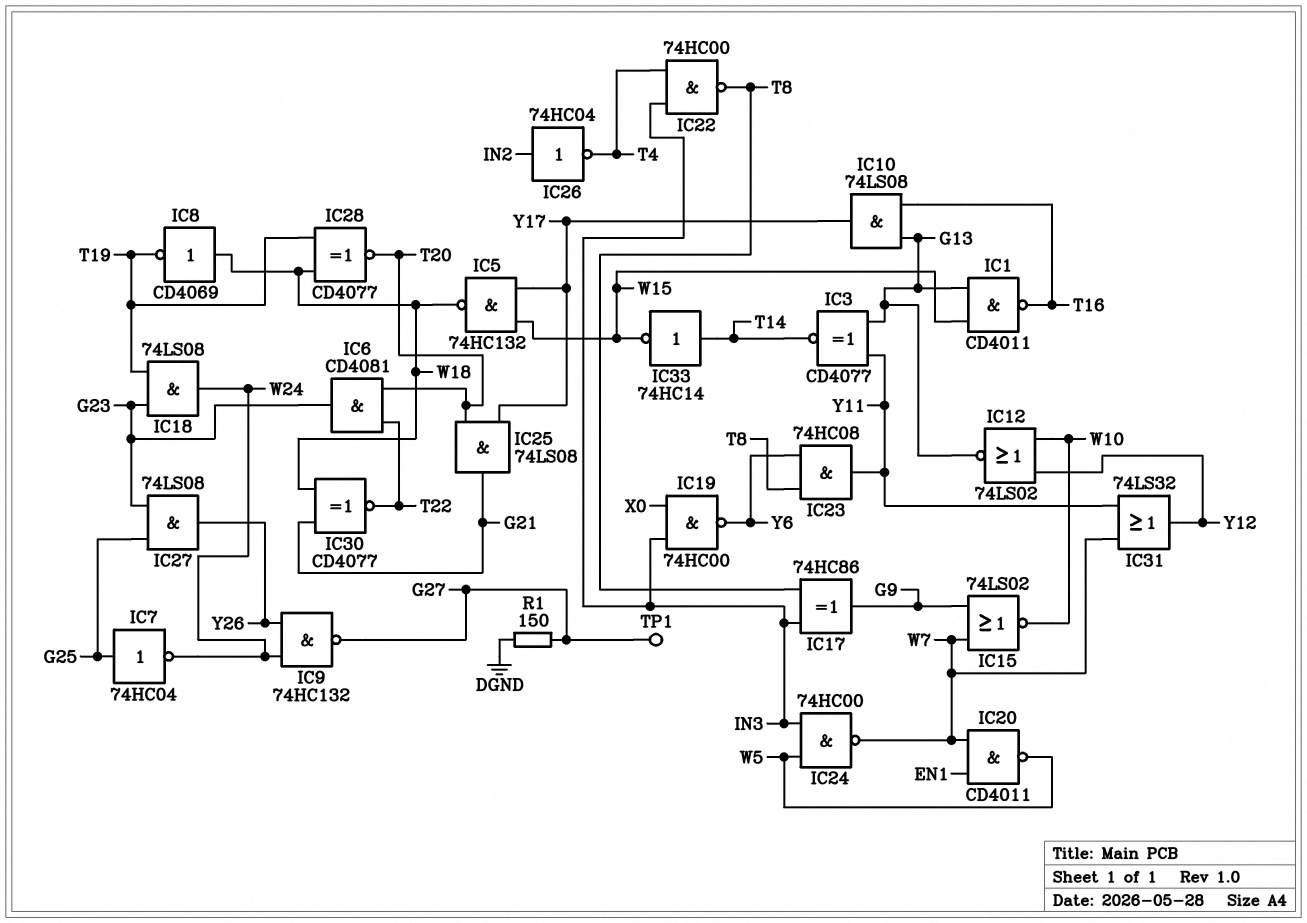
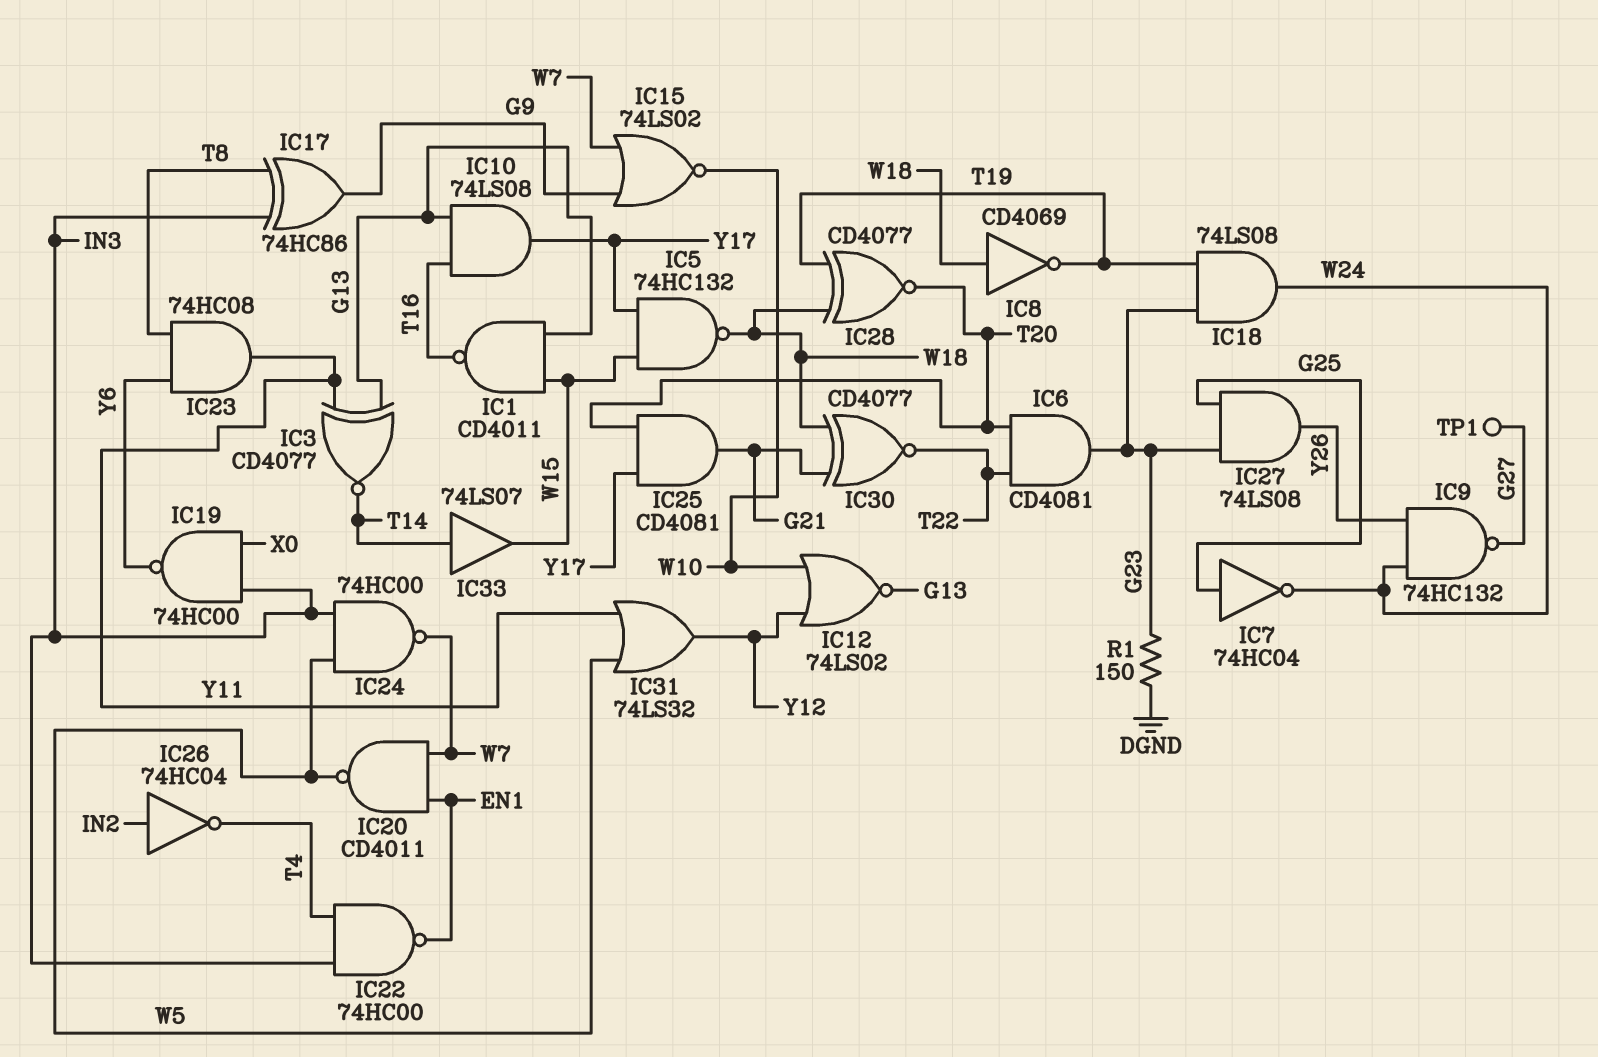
IC22: NAND 74HC00 (in IN3, in T4, out T8) -> NAND 74HC00 (in IN3, in T4, out EN1)
IC25: AND 74LS08 (in T20, in Y17, out G21) -> AND CD4081 (in T20, in Y17, out G21)
IC31: OR 74LS32 (in W7, in Y11, out Y12) -> OR 74LS32 (in W5, in Y11, out Y12)
IC33: NOT 74HC14 (in T14, out W15) -> buffer 74LS07 (in T14, out W15)
R1: 150 (DGND, G27) -> 150 (DGND, G23)

